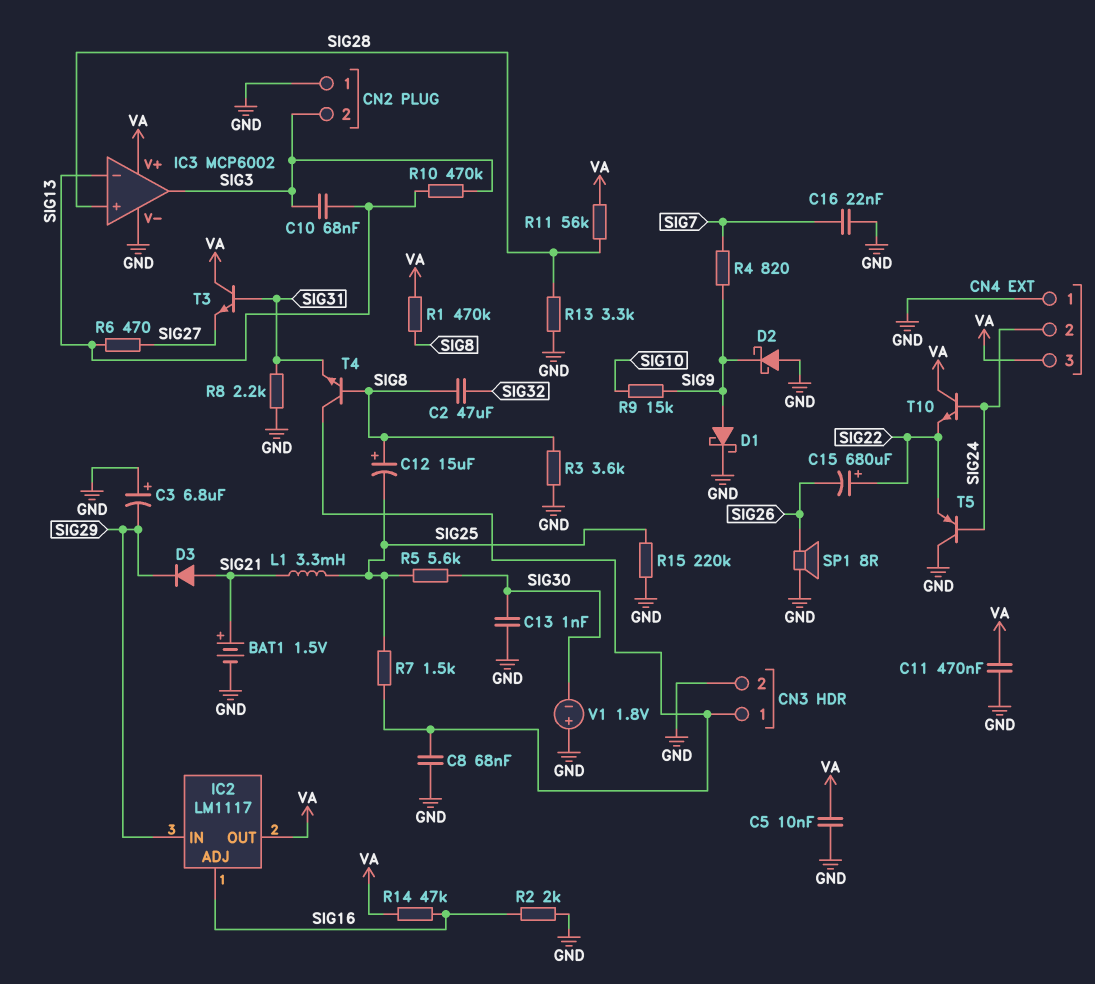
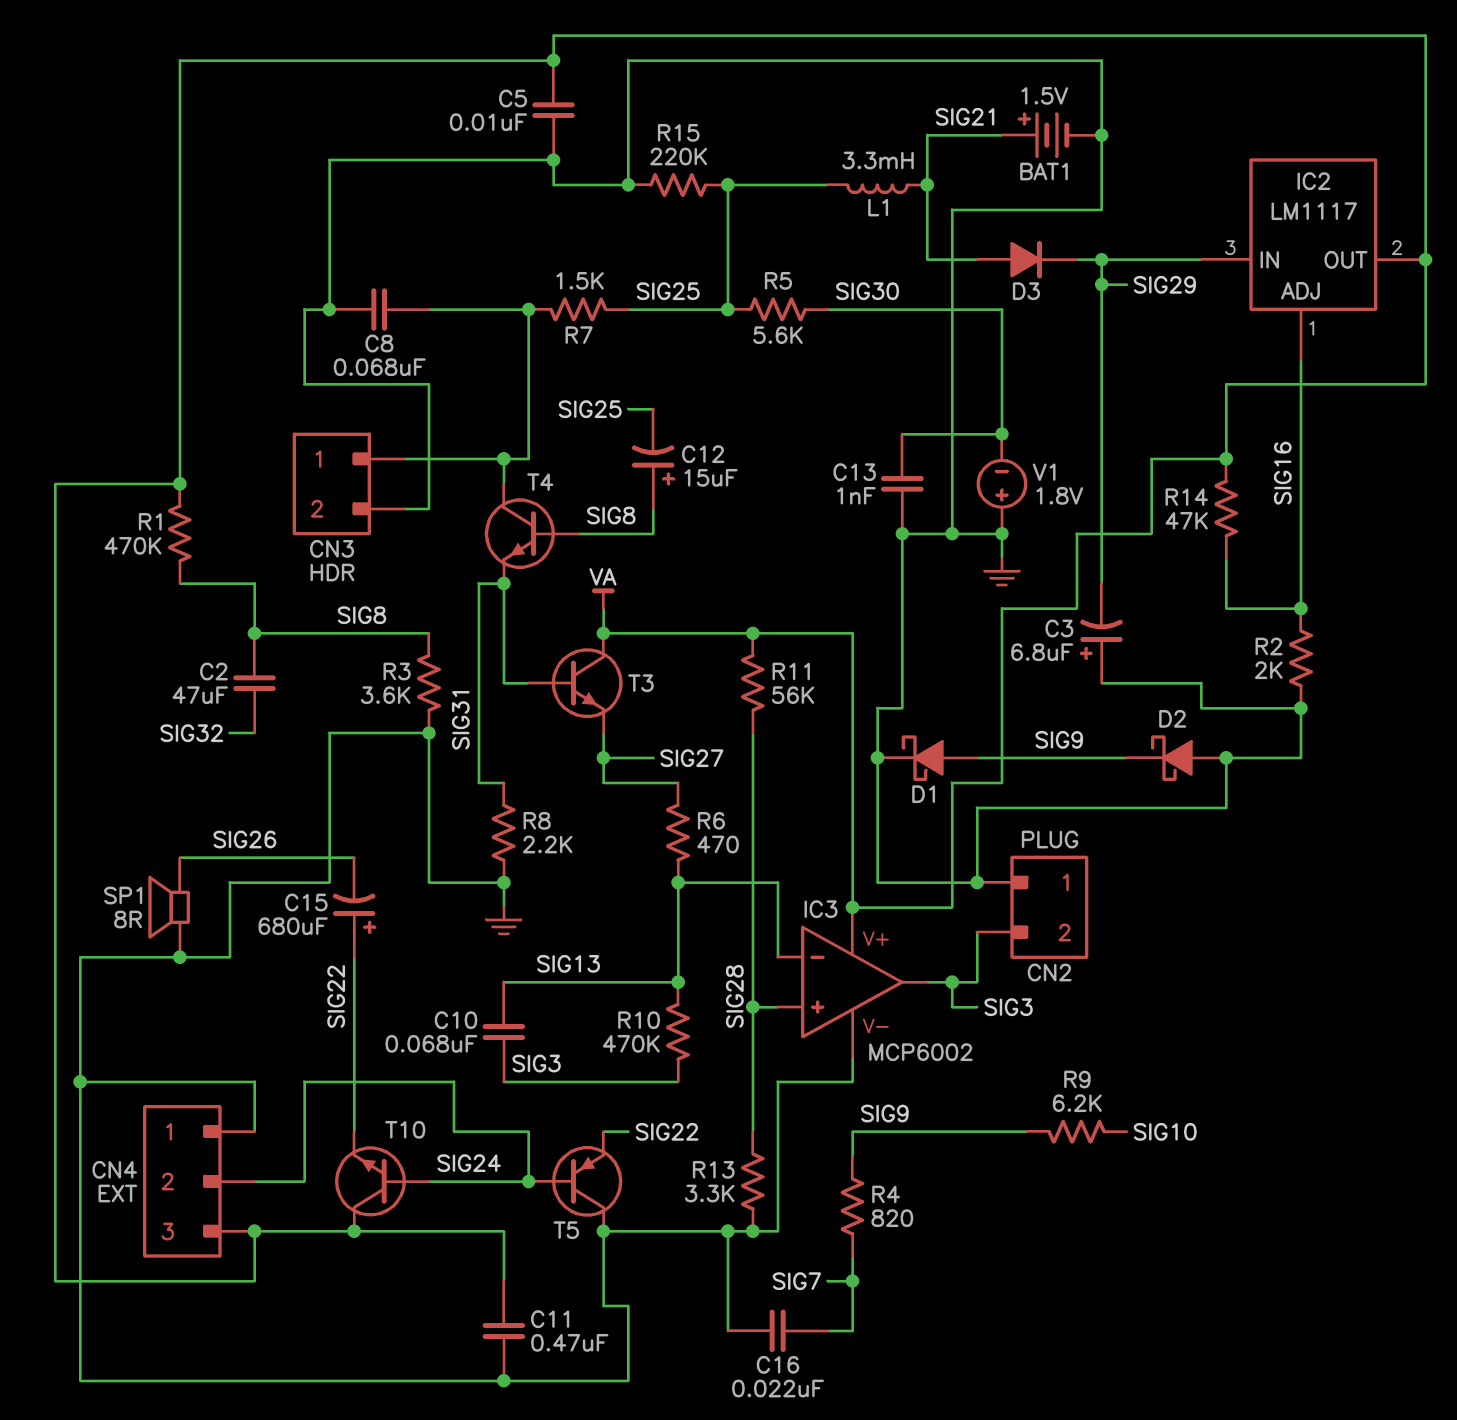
R9: 15k (SIG9, SIG10) -> 6.2k (SIG9, SIG10)

